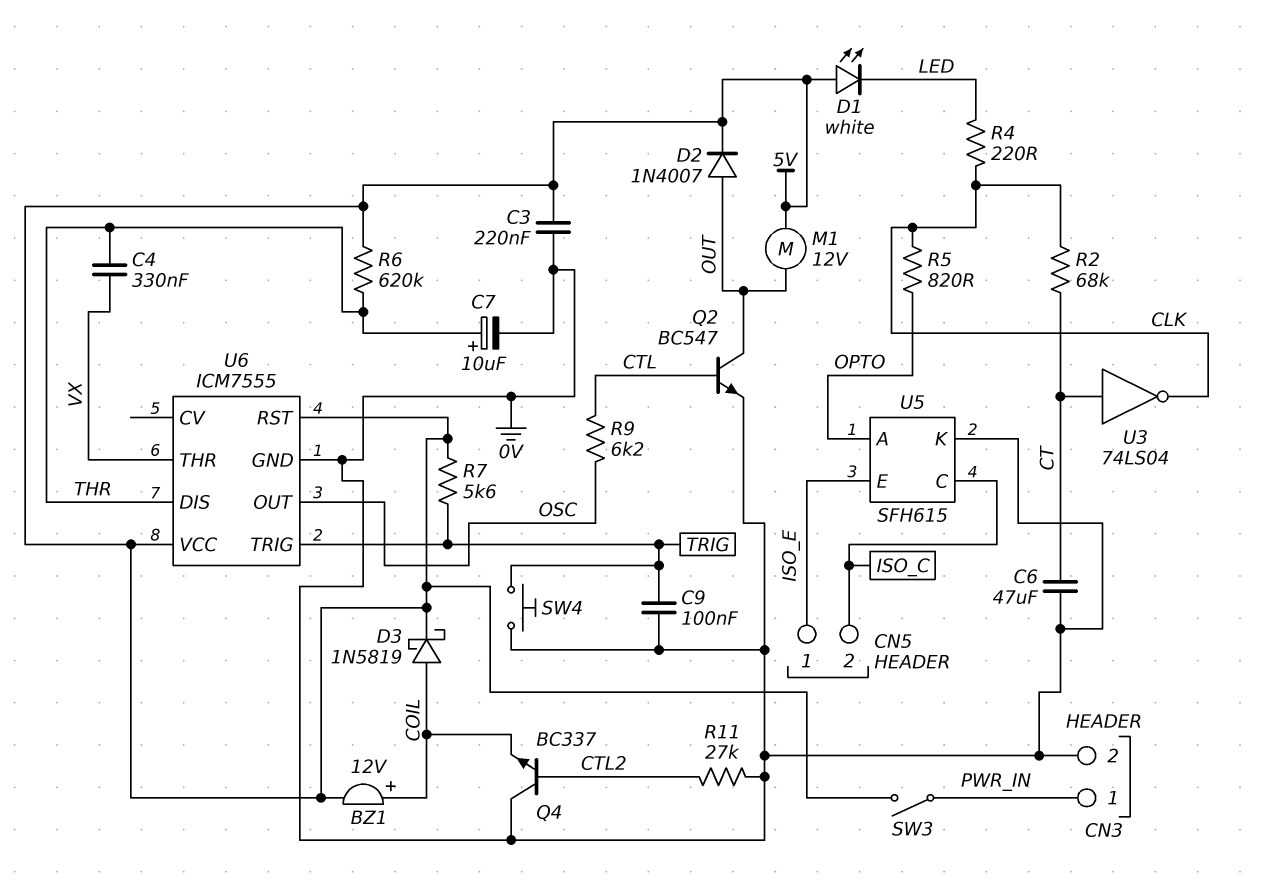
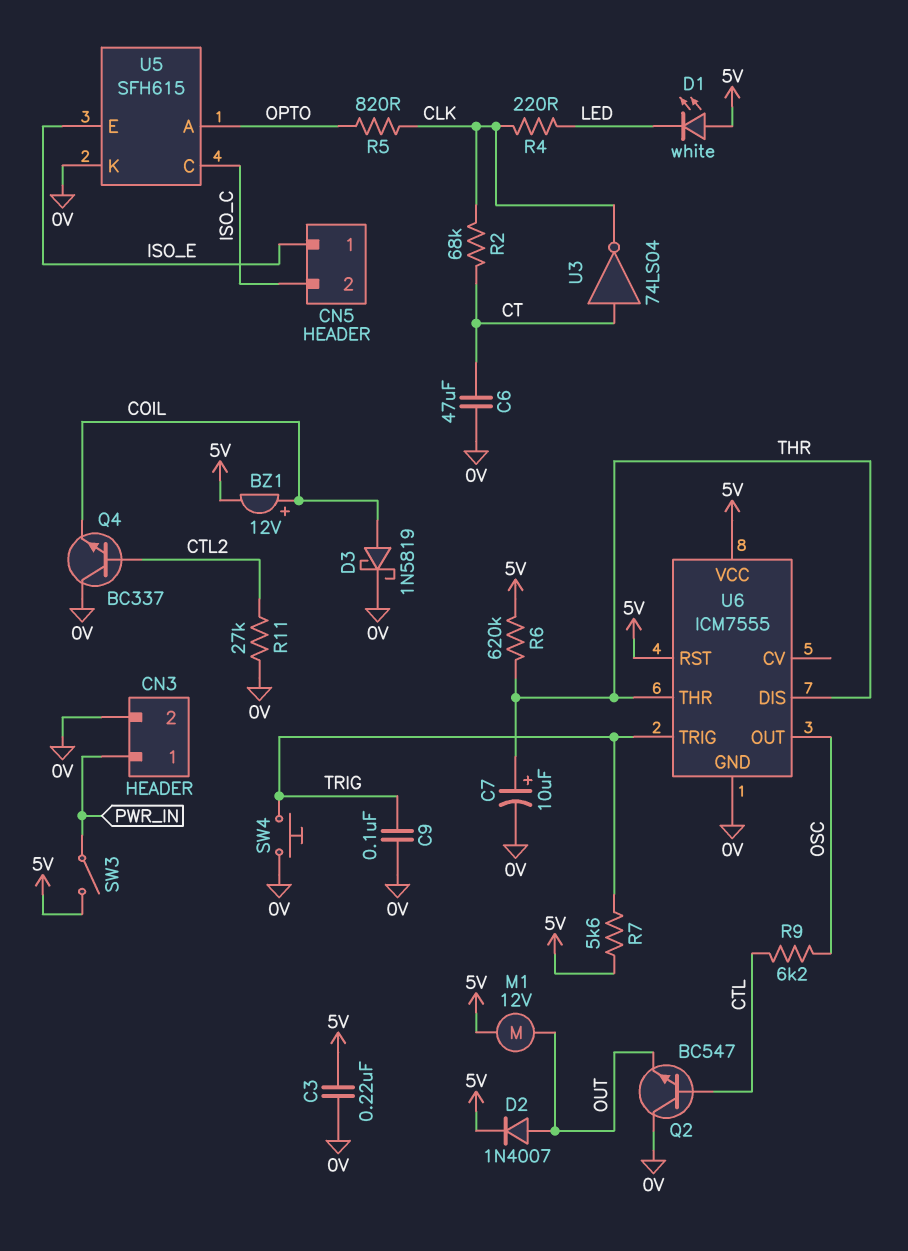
C4: 330nF (THR, VX) -> none
D3: schottky 1N5819 (A COIL, K 5V) -> schottky 1N5819 (A COIL, K 0V)
Q2: NPN BC547 (B CTL, C OUT, E 0V) -> NPN BC547 (B CTL, C 0V, E OUT)
U6 pin THR: VX -> THR

